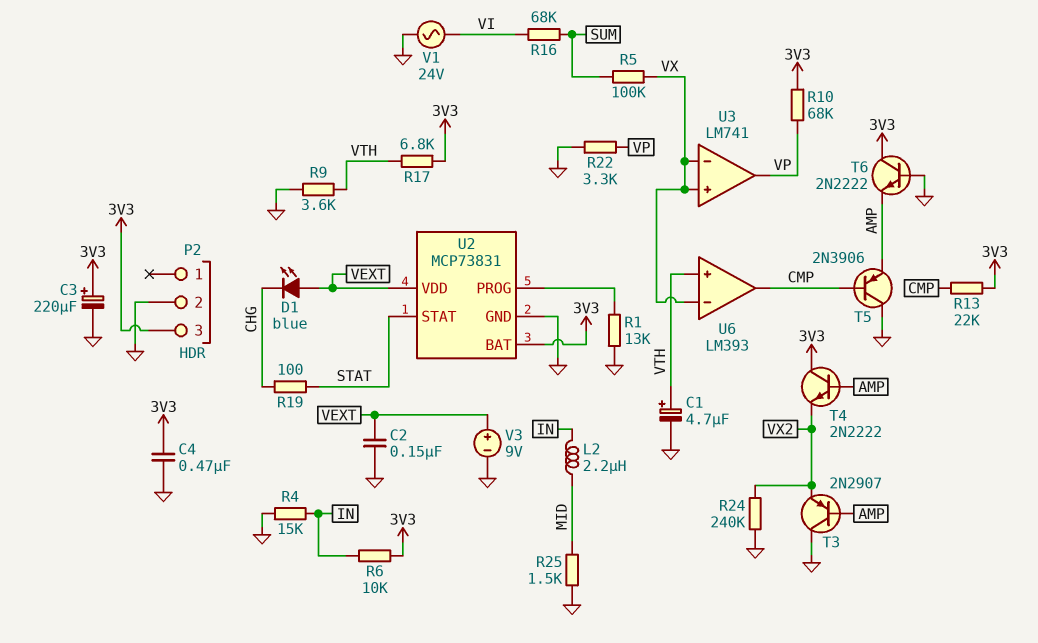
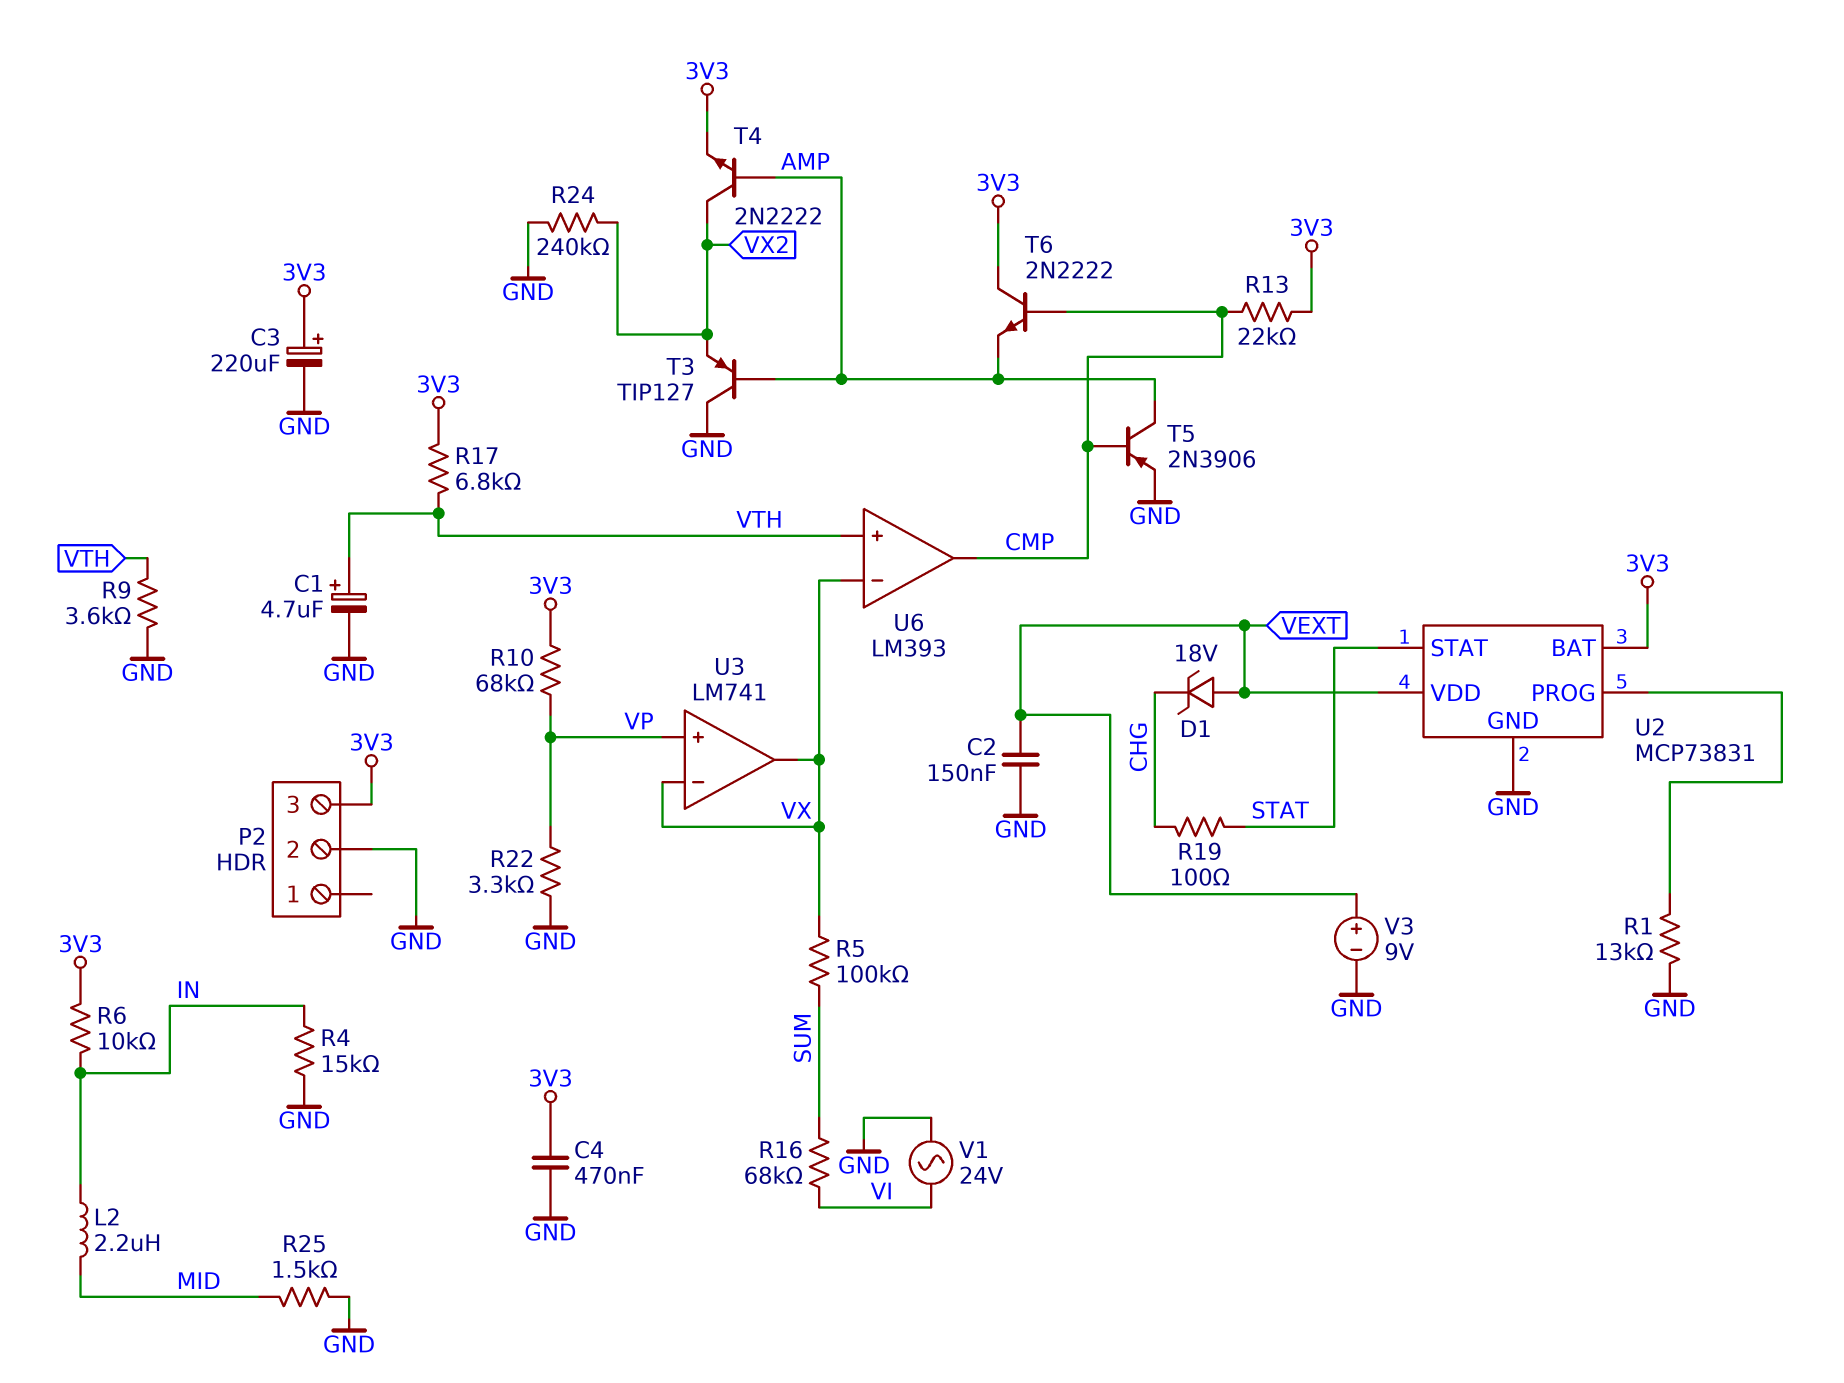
D1: LED blue (A VEXT, K CHG) -> zener 18V (A VEXT, K CHG)
T3: PNP 2N2907 (B AMP, C GND, E VX2) -> PNP TIP127 (B AMP, C GND, E VX2)
T4: NPN 2N2222 (B AMP, C 3V3, E VX2) -> NPN 2N2222 (B AMP, C VX2, E 3V3)
T5: PNP 2N3906 (B CMP, C GND, E AMP) -> PNP 2N3906 (B CMP, C AMP, E GND)
T6: NPN 2N2222 (B GND, C 3V3, E AMP) -> NPN 2N2222 (B CMP, C 3V3, E AMP)
U3 pin in+: VX -> VP
U3 pin out: VP -> VX

